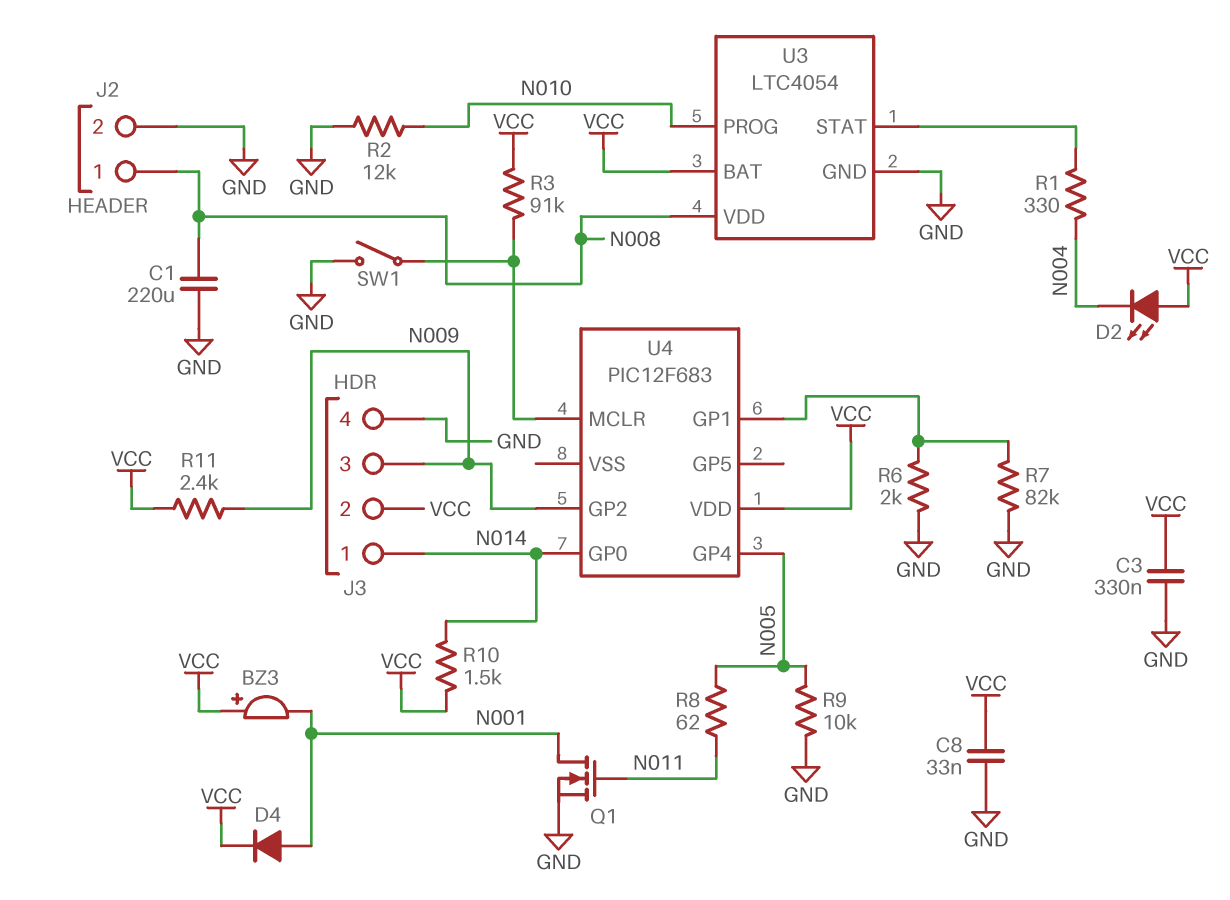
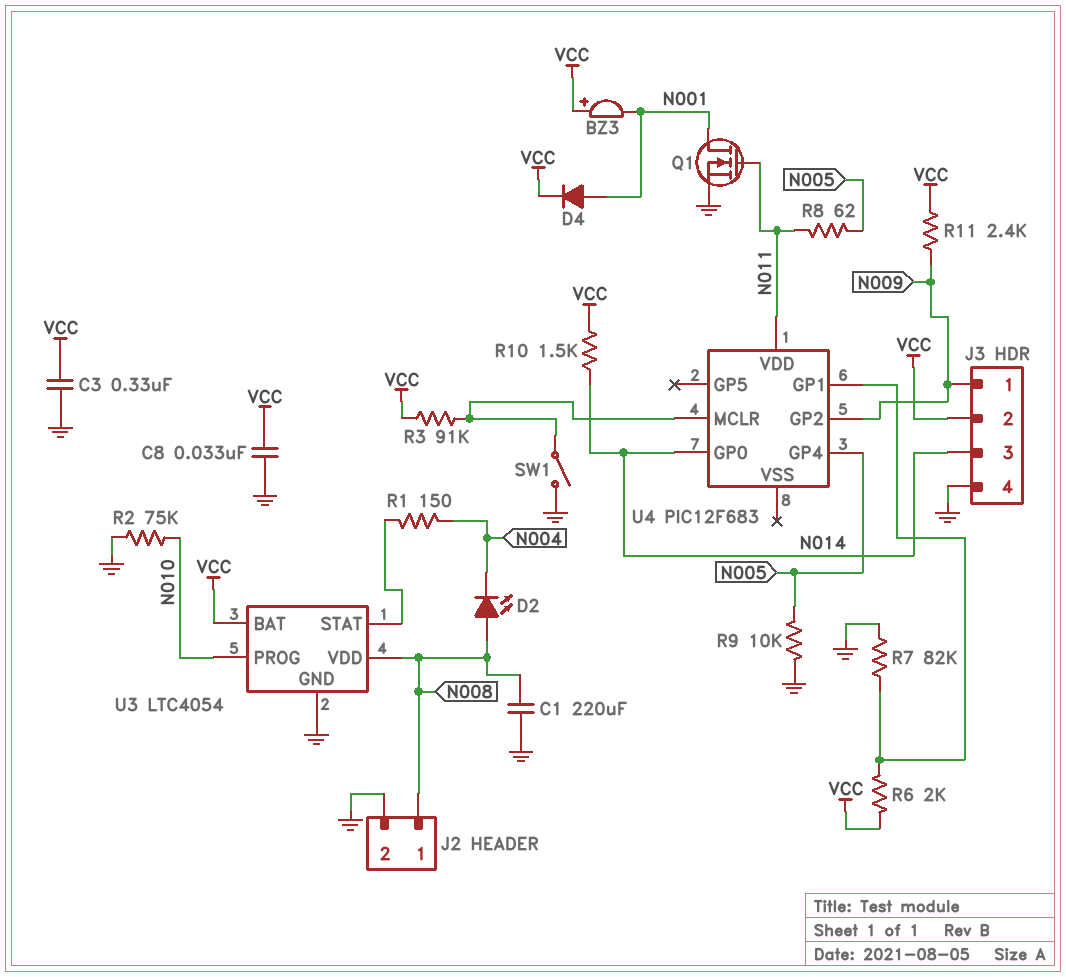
D2: LED (A VCC, K N004) -> LED (A N008, K N004)
J3 pin 1: N014 -> N009
J3 pin 3: N009 -> N014
R1: 330 (N004, U3/STAT) -> 150 (N004, U3/STAT)
R2: 12k (GND, N010) -> 75k (GND, N010)
R6: 2k (GND, U4/GP1) -> 2k (U4/GP1, VCC)
U4 pin VDD: VCC -> N011

